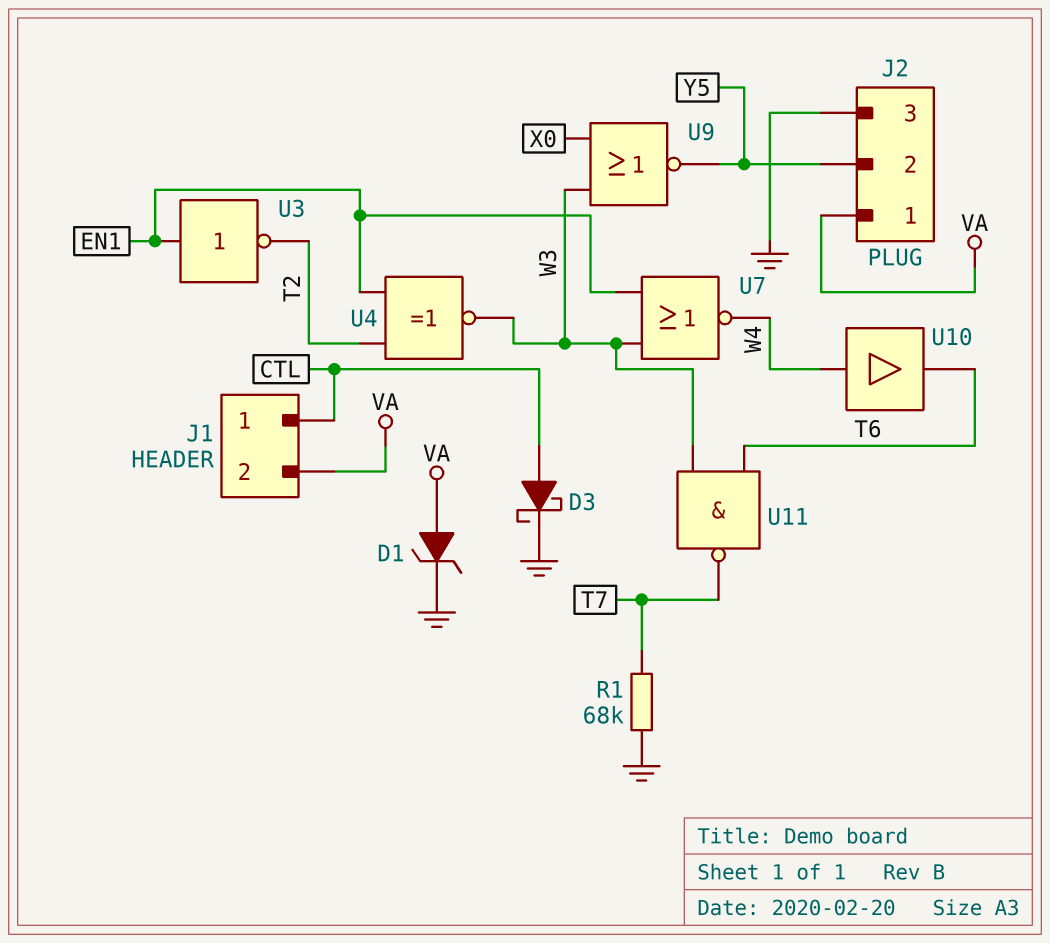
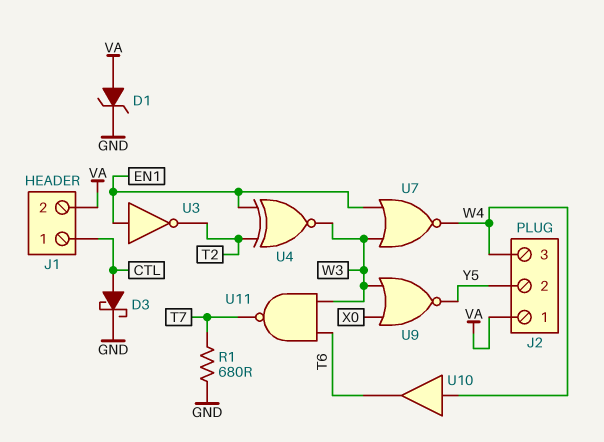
J2 pin 3: GND -> W4
R1: 68k (GND, T7) -> 680 (GND, T7)

